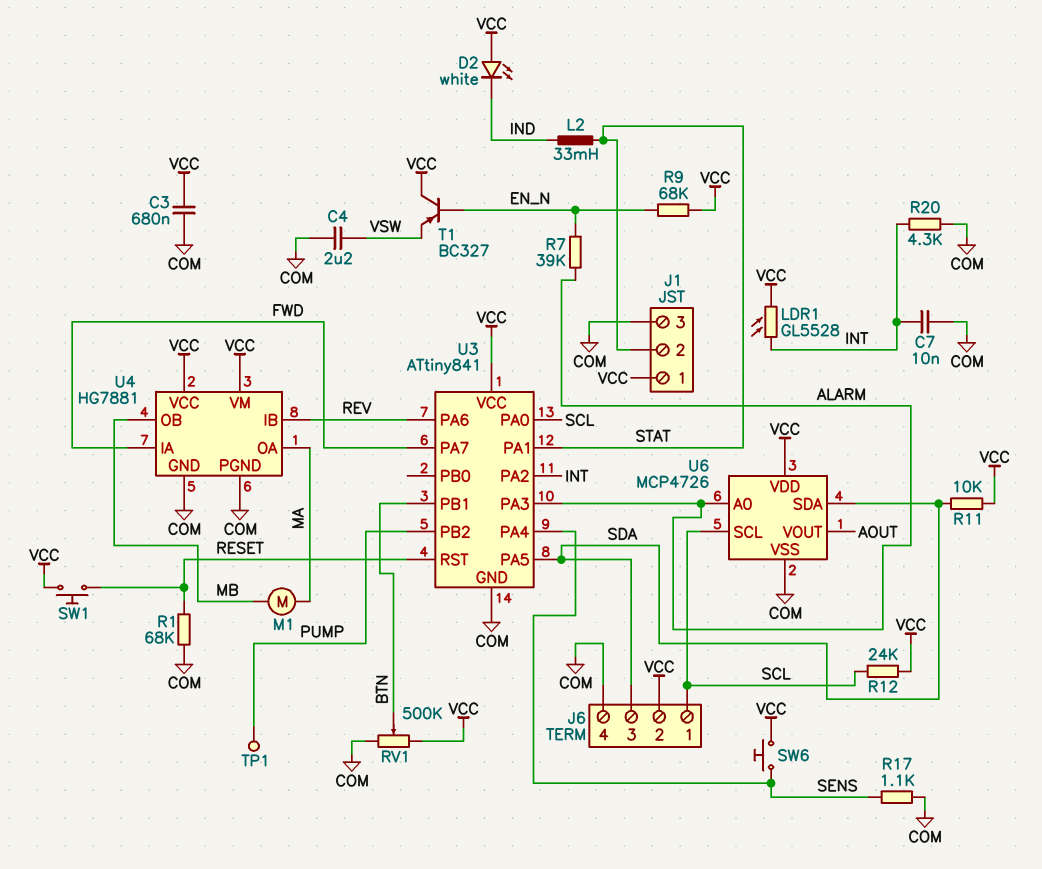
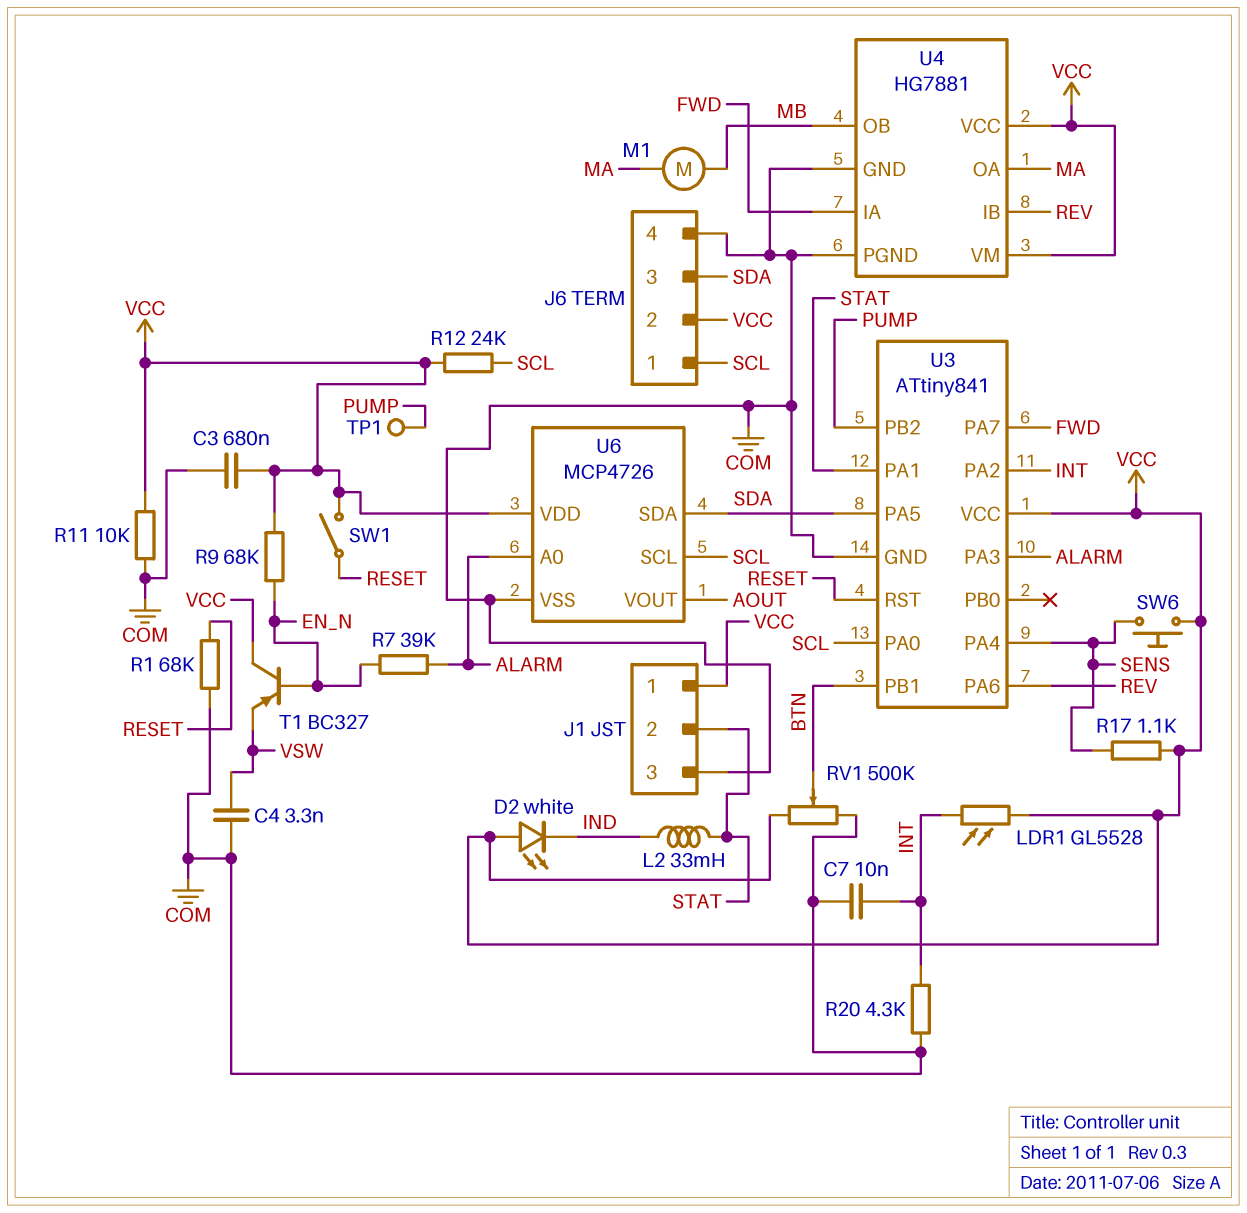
C4: 2.2uF (COM, VSW) -> 3.3nF (COM, VSW)
R11: 10k (SDA, VCC) -> 10k (COM, VCC)
R17: 1.1k (COM, SENS) -> 1.1k (SENS, VCC)
SW1: button (RESET, VCC) -> switch (RESET, VCC)

